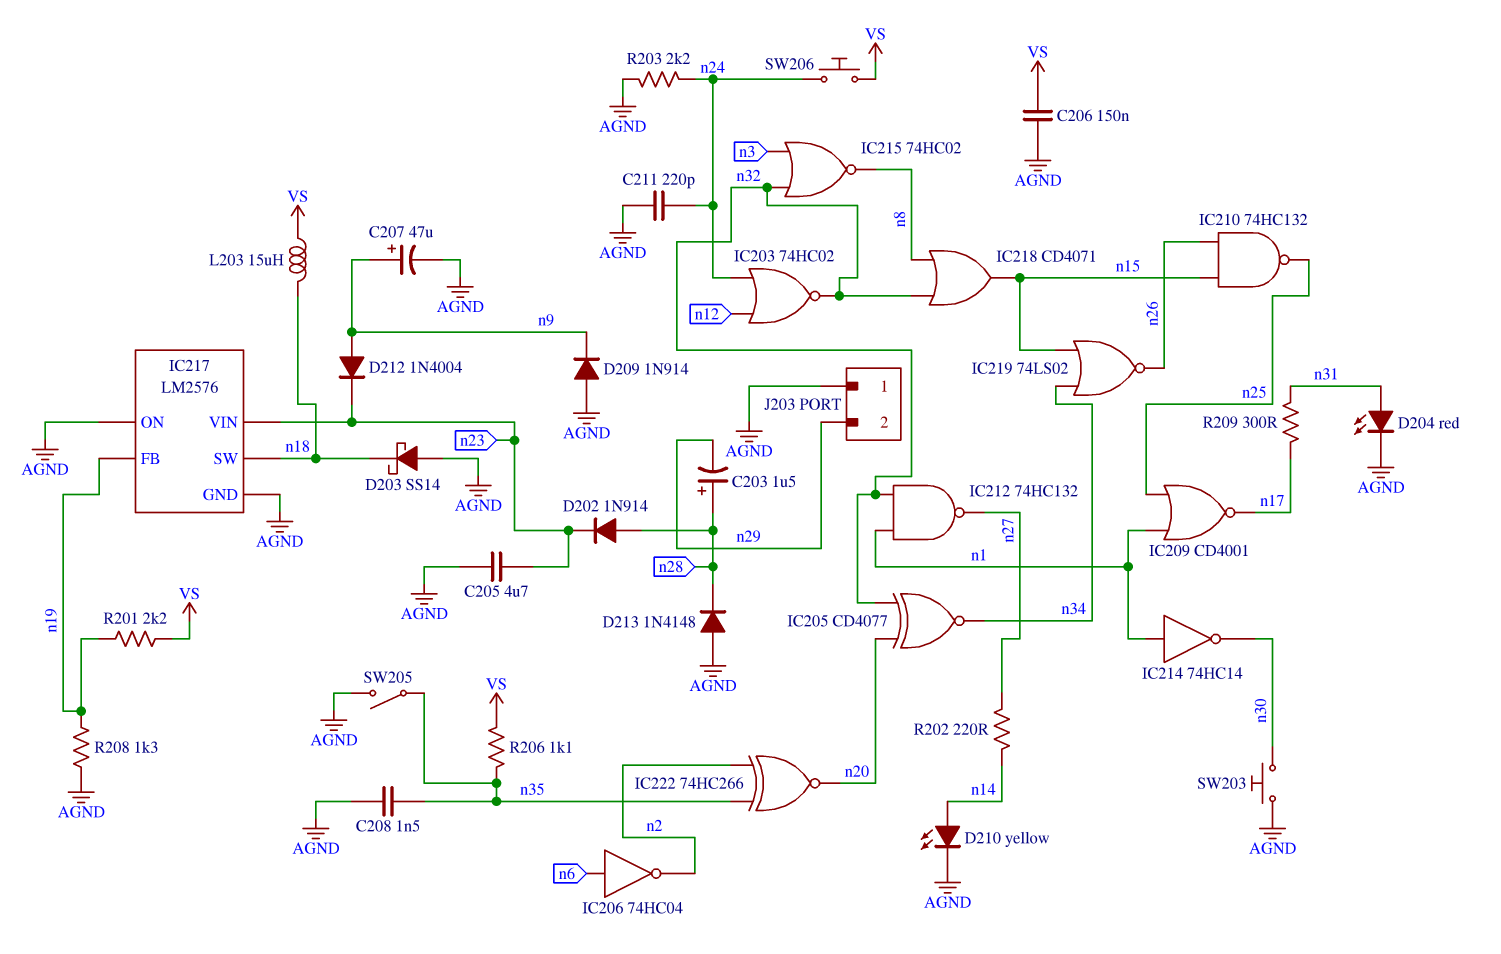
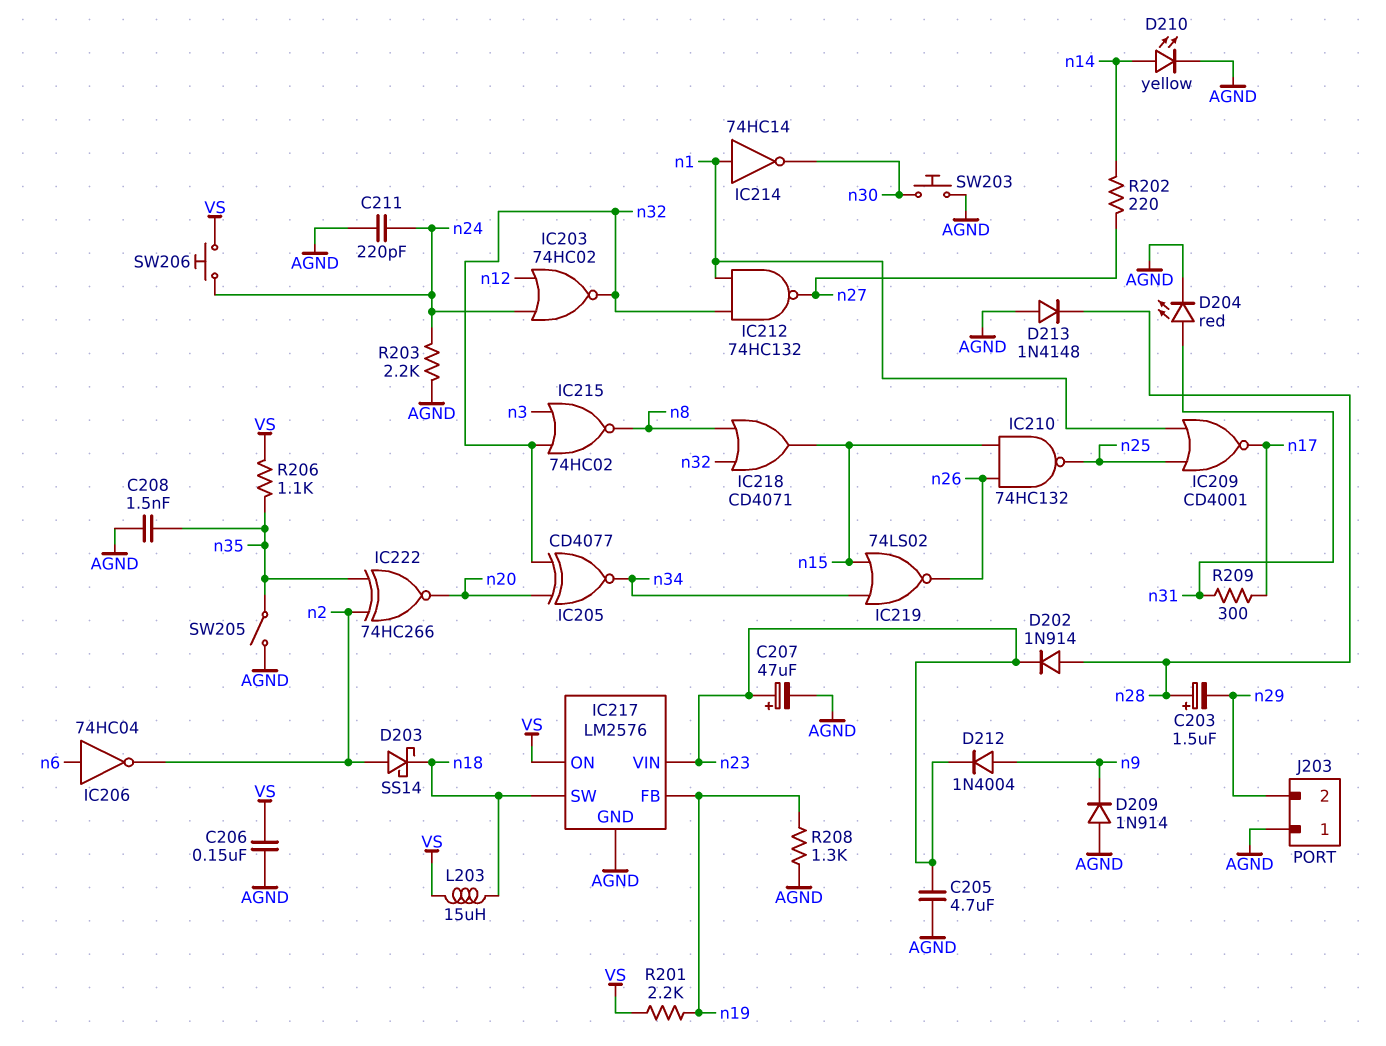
C207: 47uF (plus n9, minus AGND) -> 47uF (plus n23, minus AGND)
D203: schottky SS14 (A AGND, K n18) -> schottky SS14 (A n2, K n18)
IC217 pin ON: AGND -> VS

